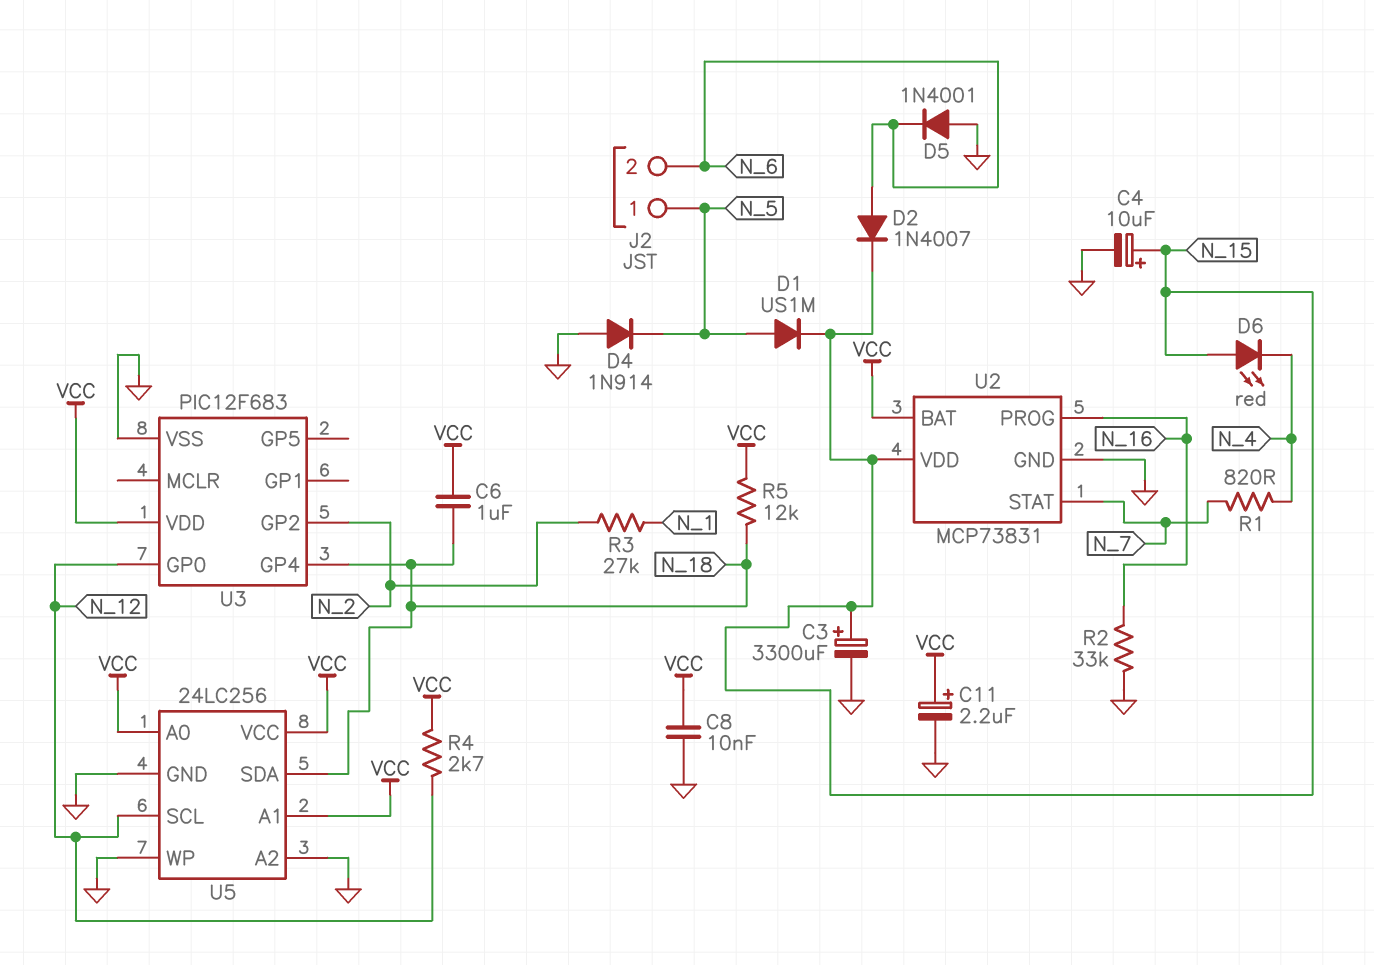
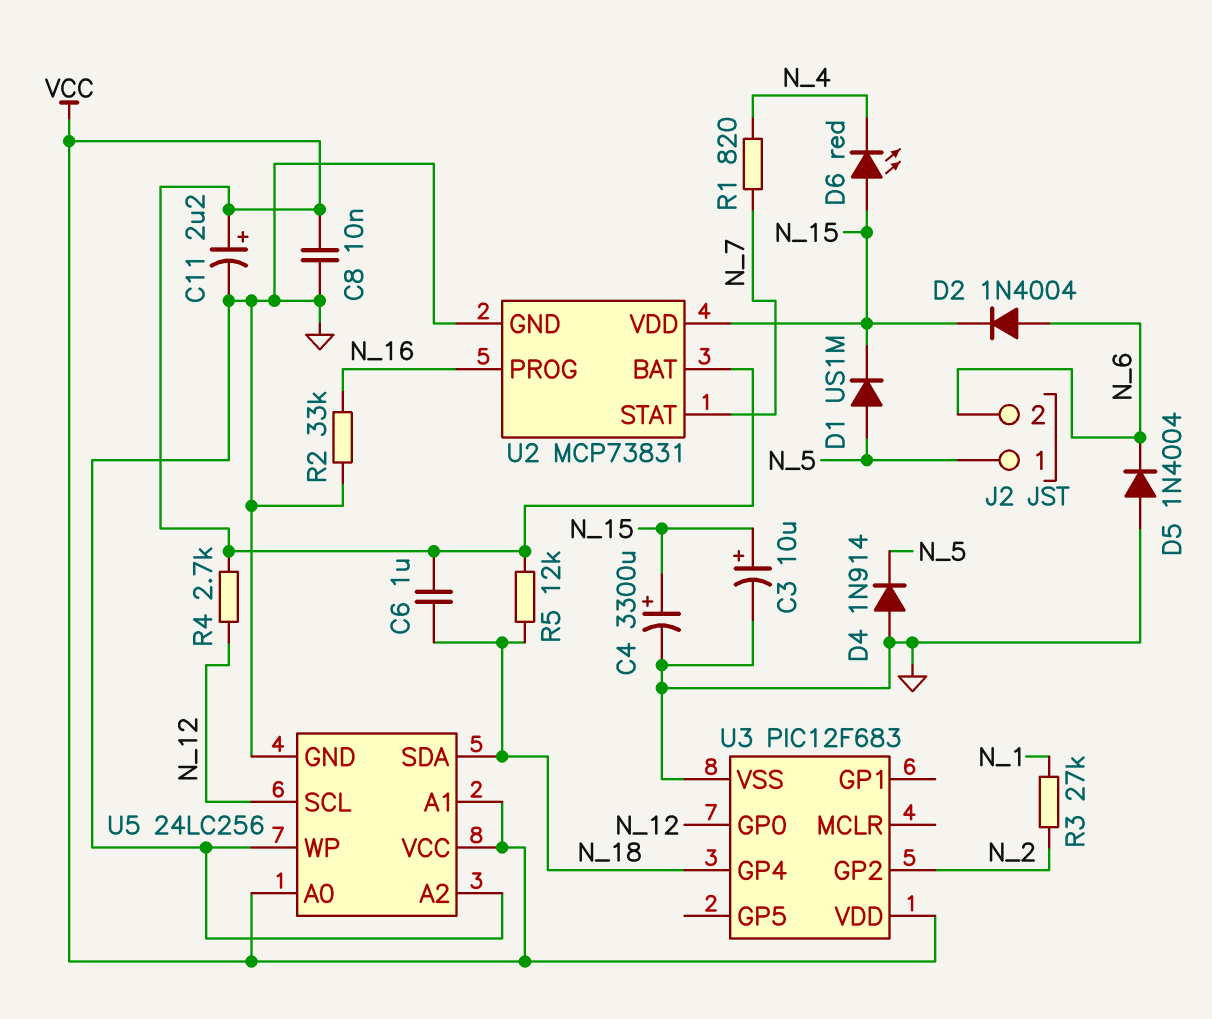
C3: 3300uF (plus N_15, minus GND) -> 10uF (plus N_15, minus GND)
C4: 10uF (plus N_15, minus GND) -> 3300uF (plus N_15, minus GND)
D2: diode 1N4007 (A N_6, K N_15) -> diode 1N4004 (A N_6, K N_15)
D5: diode 1N4001 (A GND, K N_6) -> diode 1N4004 (A GND, K N_6)

